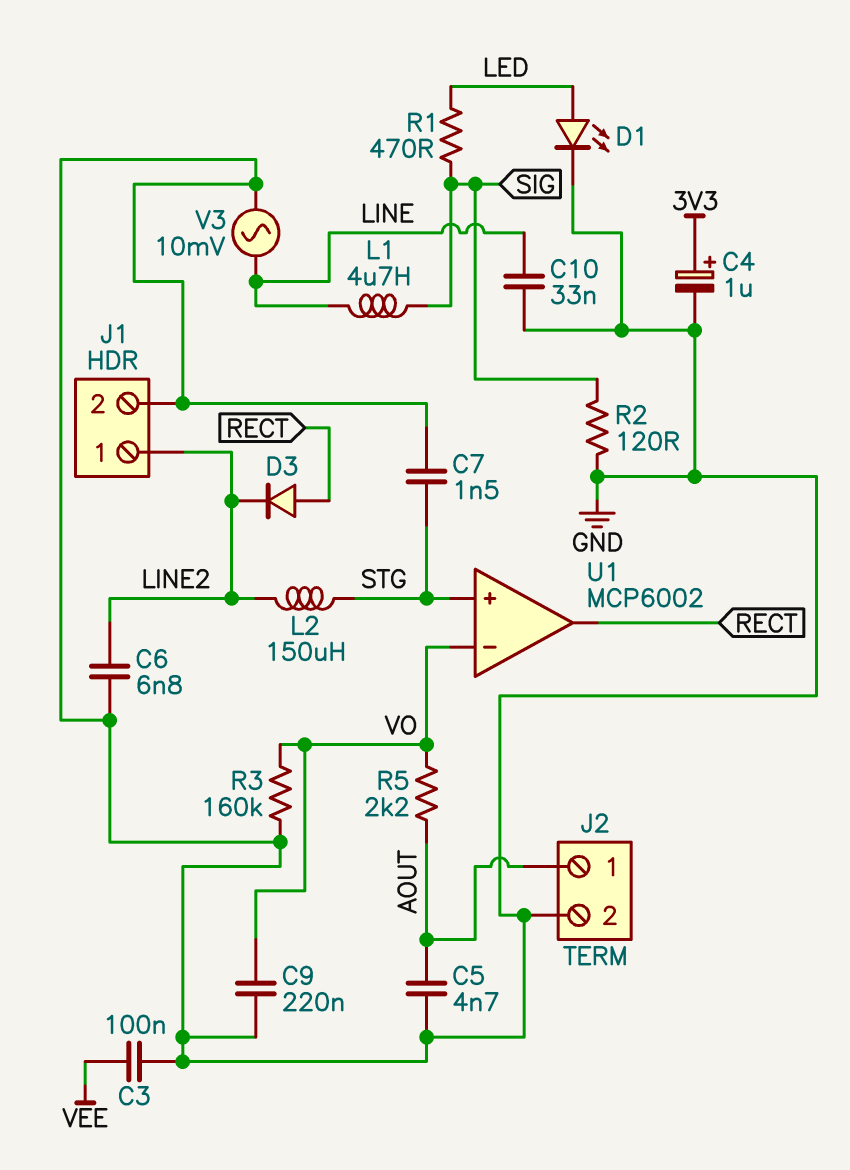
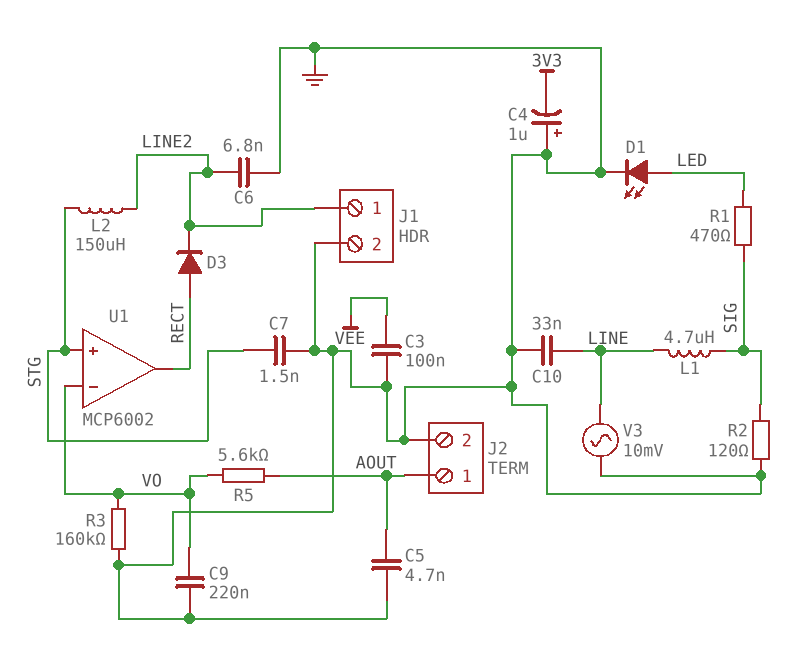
C4: 1uF (plus 3V3, minus GND) -> 1uF (plus GND, minus 3V3)
R5: 2.2k (AOUT, VO) -> 5.6k (AOUT, VO)

